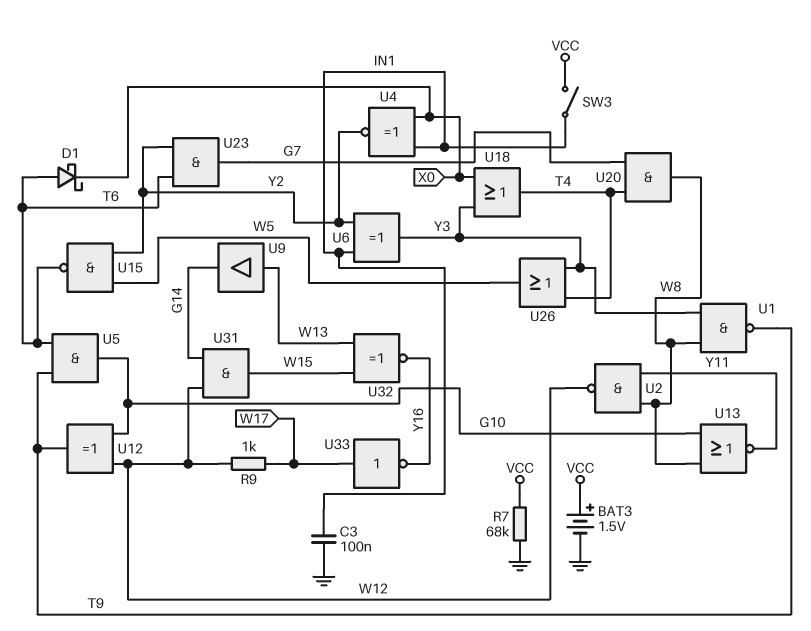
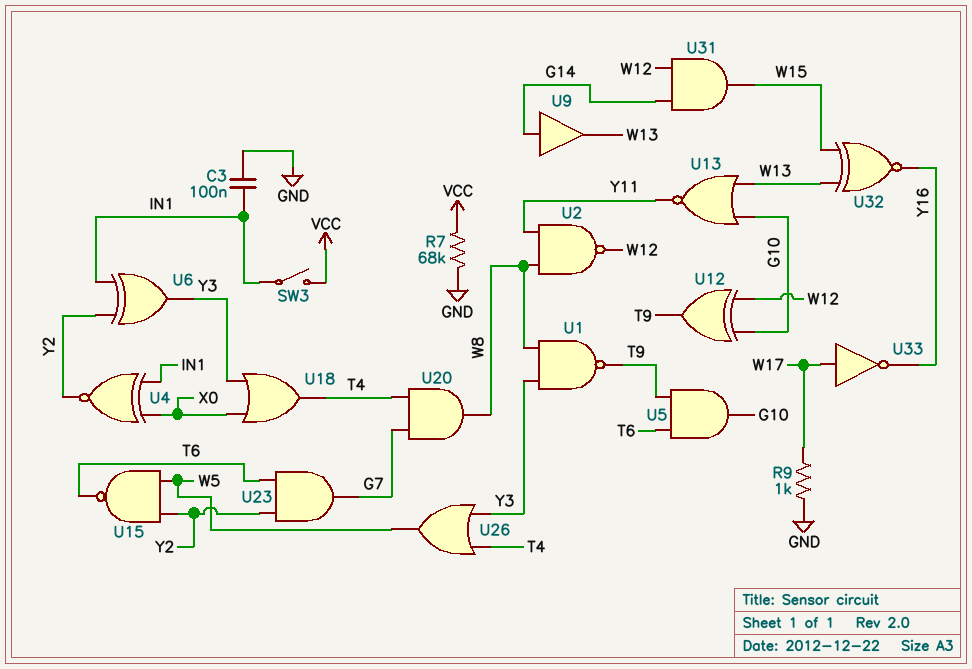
BAT3: 1.5V (plus VCC, minus GND) -> none
D1: schottky (A T6, K X0) -> none
R9: 1k (W12, W17) -> 1k (GND, W17)
U9: buffer (in W13, out G14) -> buffer (in G14, out W13)
U13: NOR (in G10, in W8, out Y11) -> NOR (in G10, in W13, out Y11)

